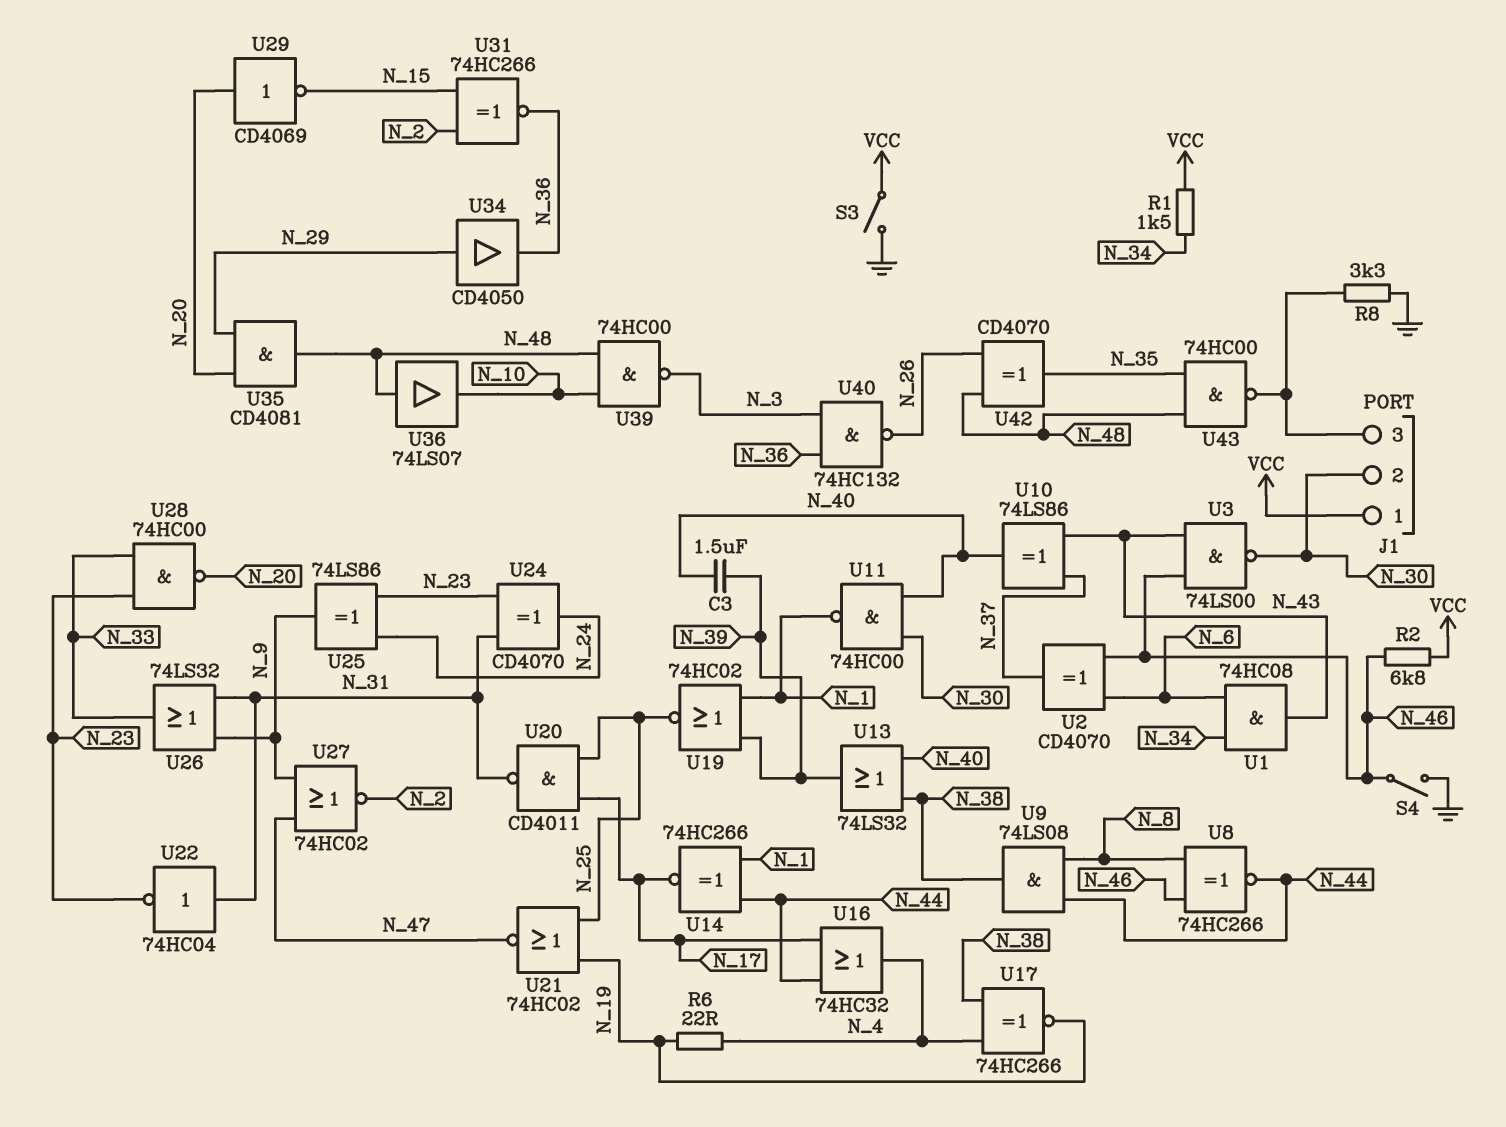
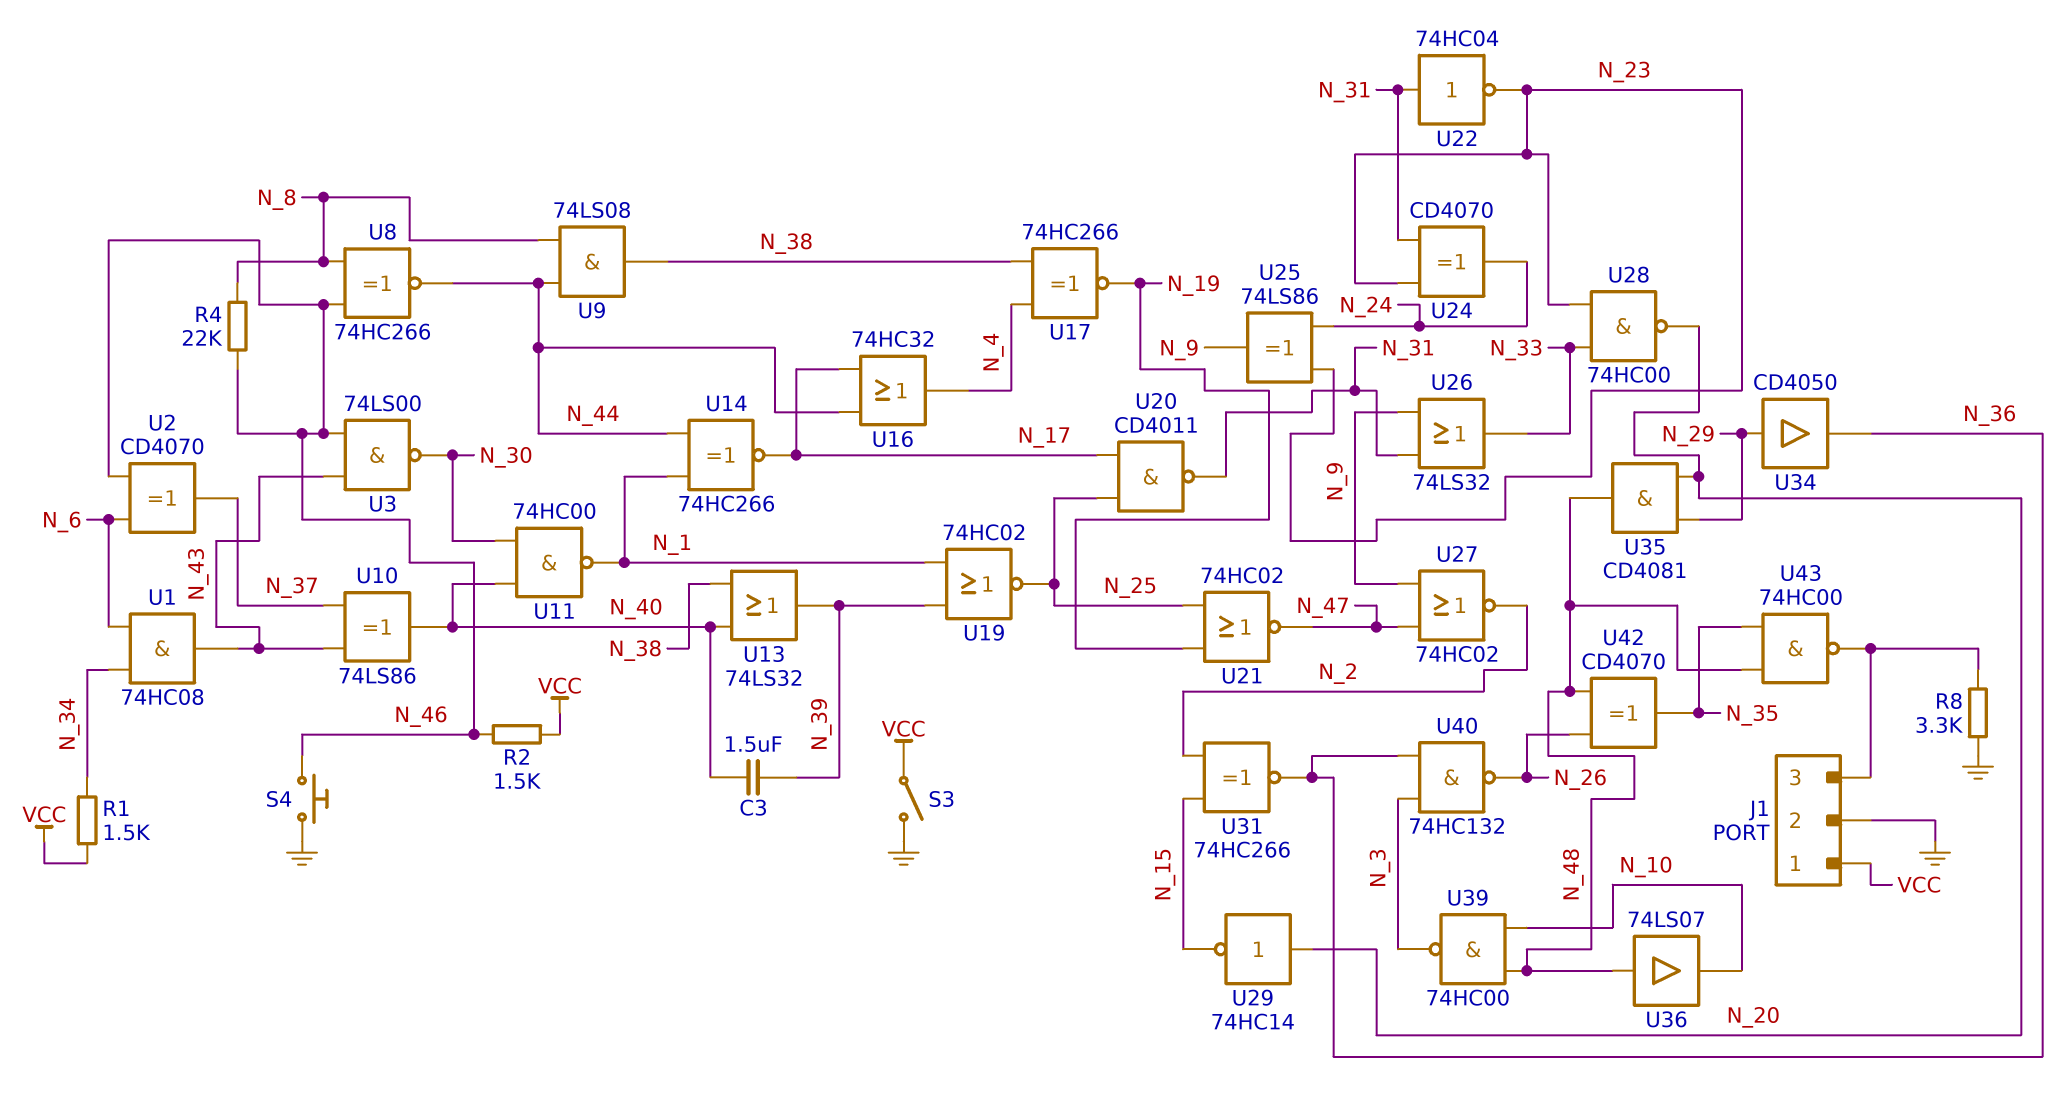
J1 pin 2: N_30 -> GND
R2: 6.8k (N_46, VCC) -> 1.5k (N_46, VCC)
R4: none -> 22k (N_8, N_46)
R6: 22 (N_4, N_19) -> none
S4: switch (GND, N_46) -> button (GND, N_46)
U29: NOT CD4069 (in N_20, out N_15) -> NOT 74HC14 (in N_20, out N_15)

